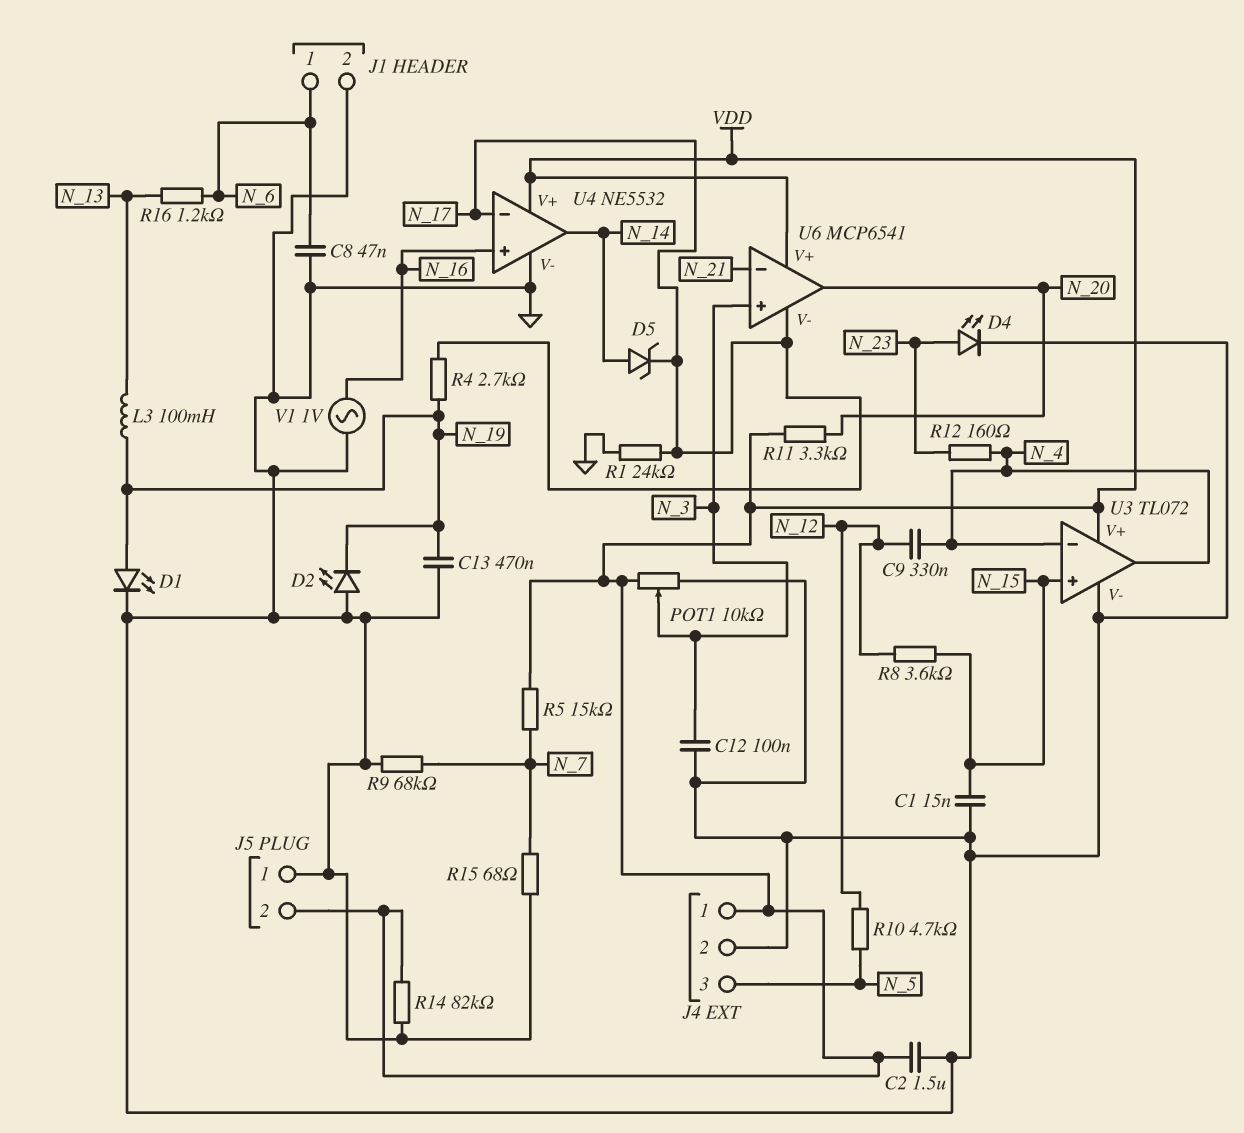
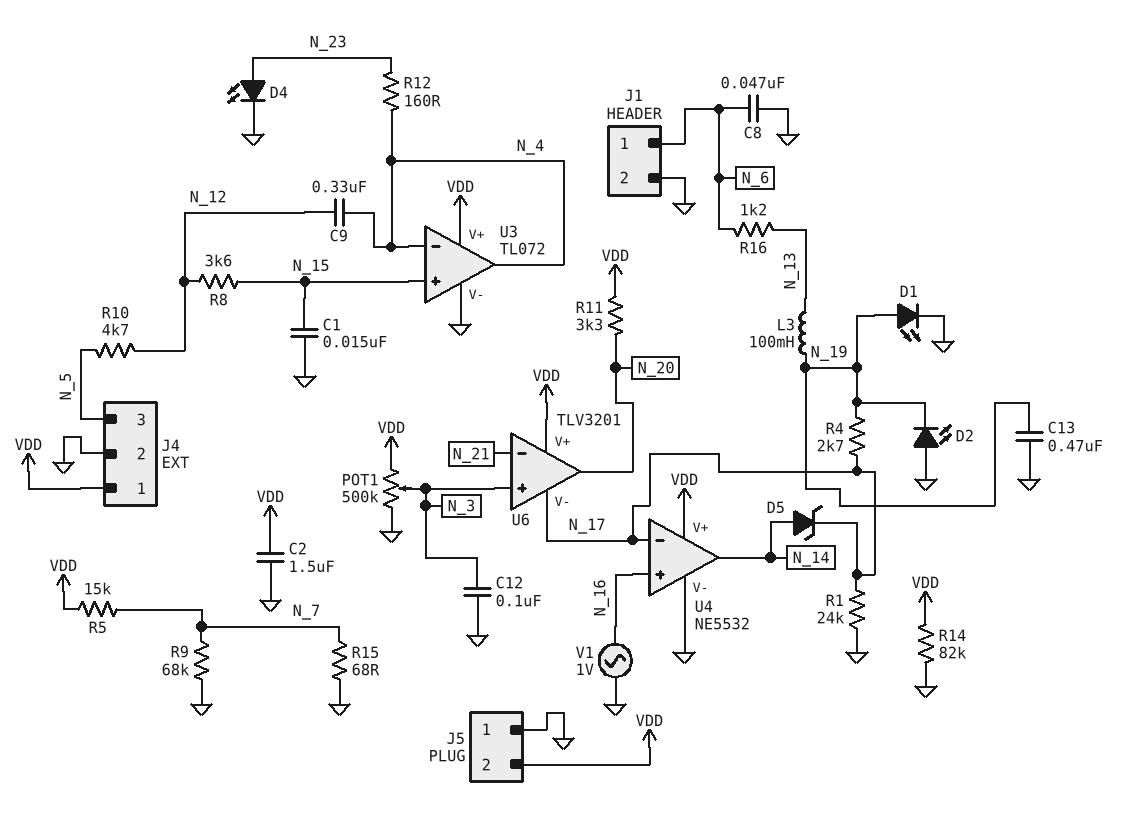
POT1: 10k (GND, VDD, wiper N_3) -> 500k (GND, VDD, wiper N_3)
U6: MCP6541 -> TLV3201

